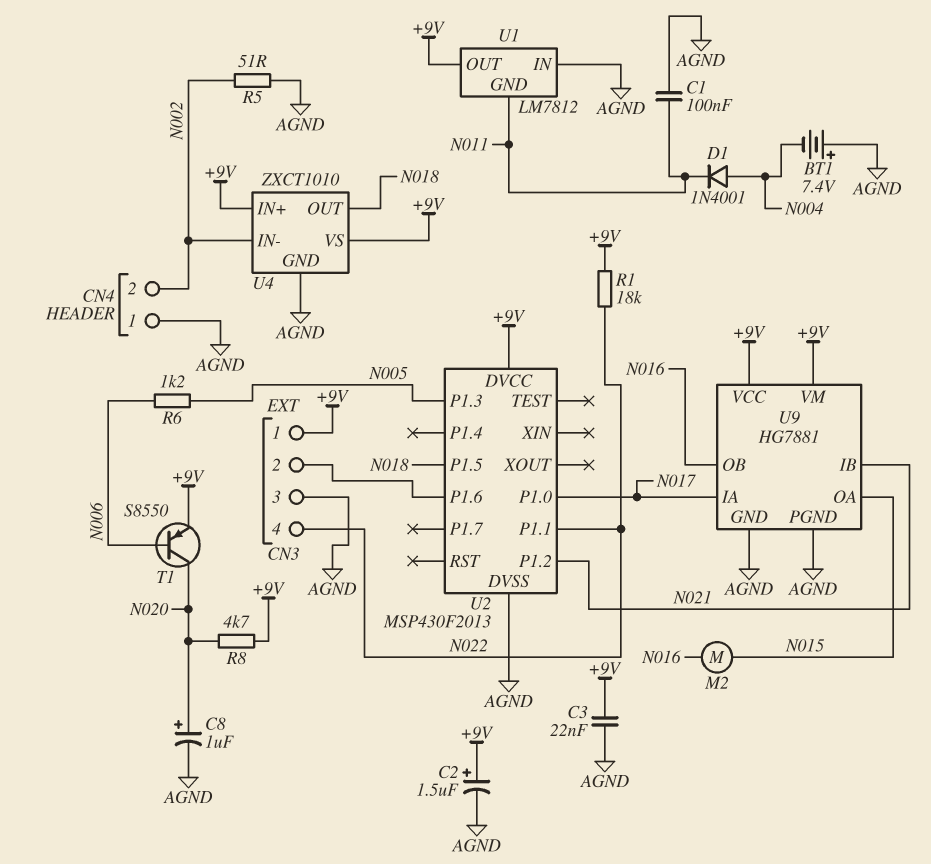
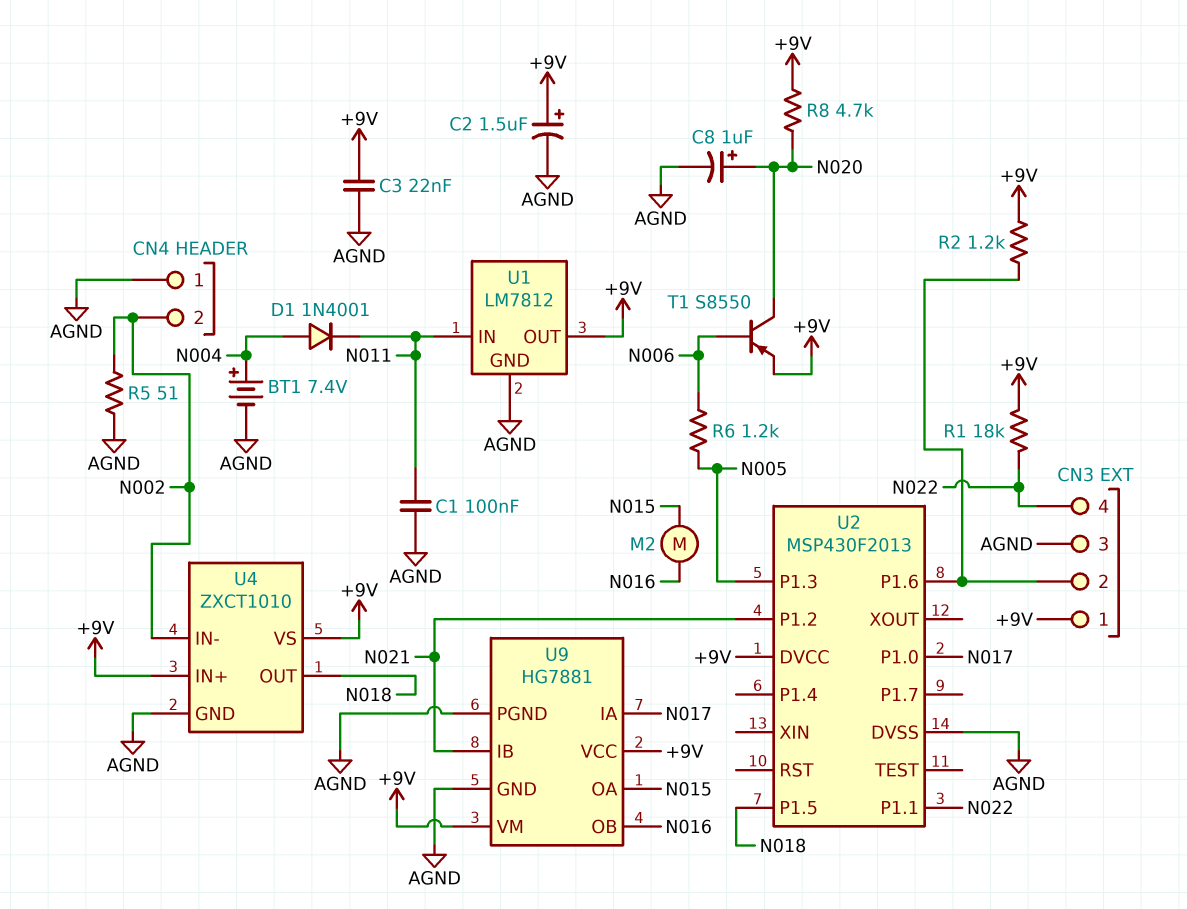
BT1: 7.4V (plus AGND, minus N004) -> 7.4V (plus N004, minus AGND)
R2: none -> 1.2k (+9V, CN3/2)
U1 pin GND: N011 -> AGND
U1 pin IN: AGND -> N011

